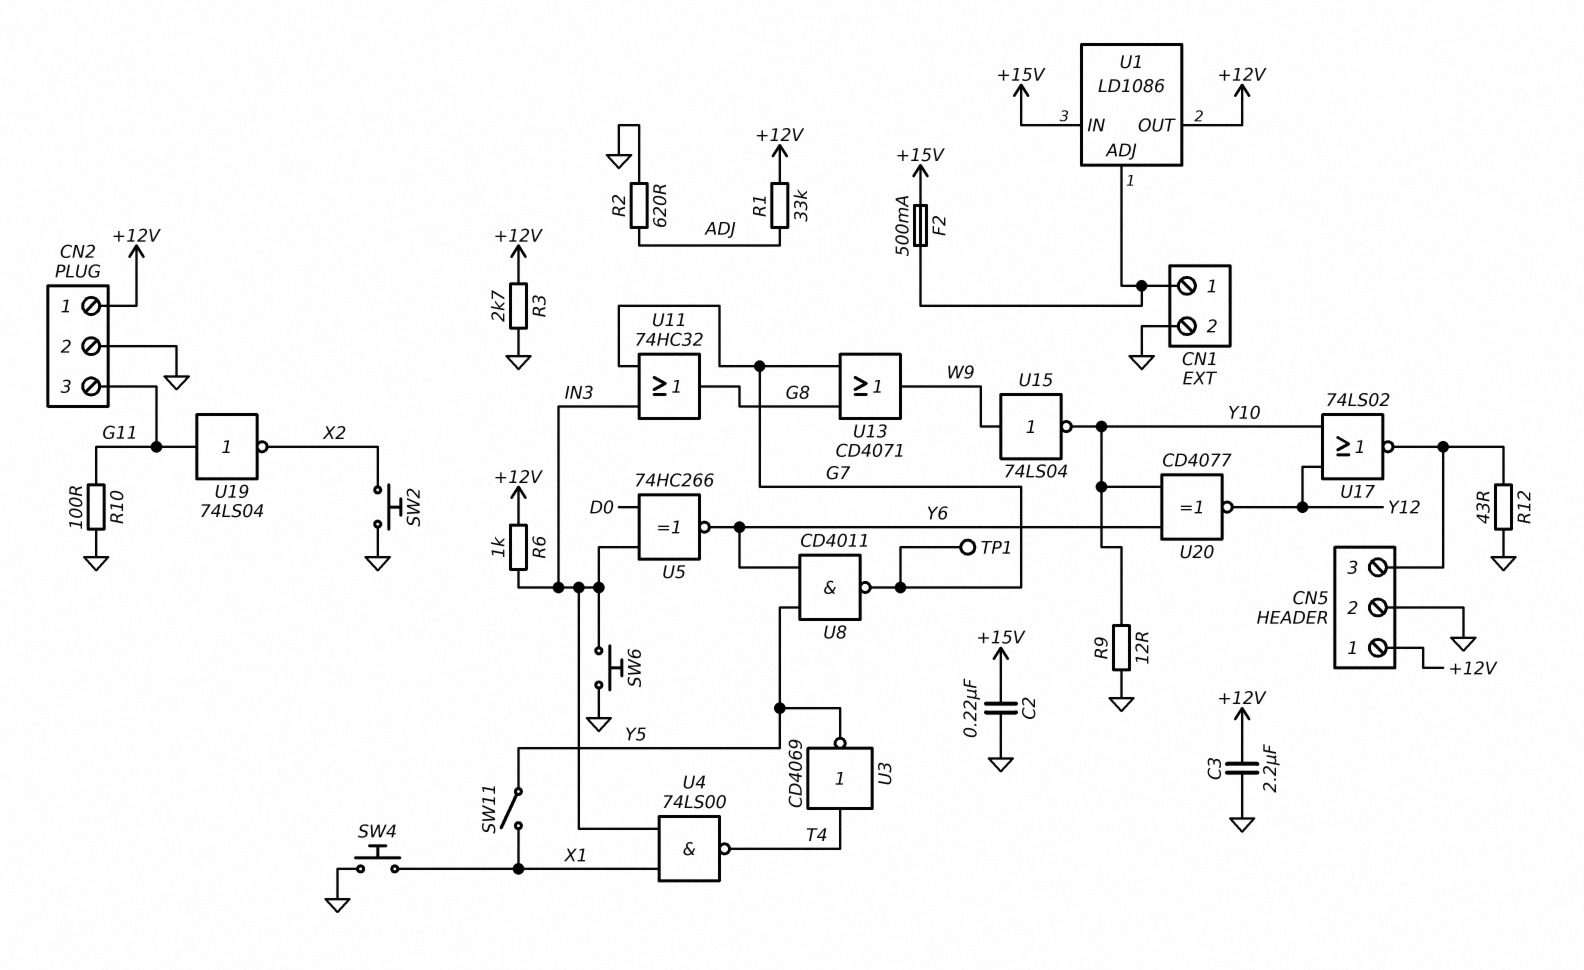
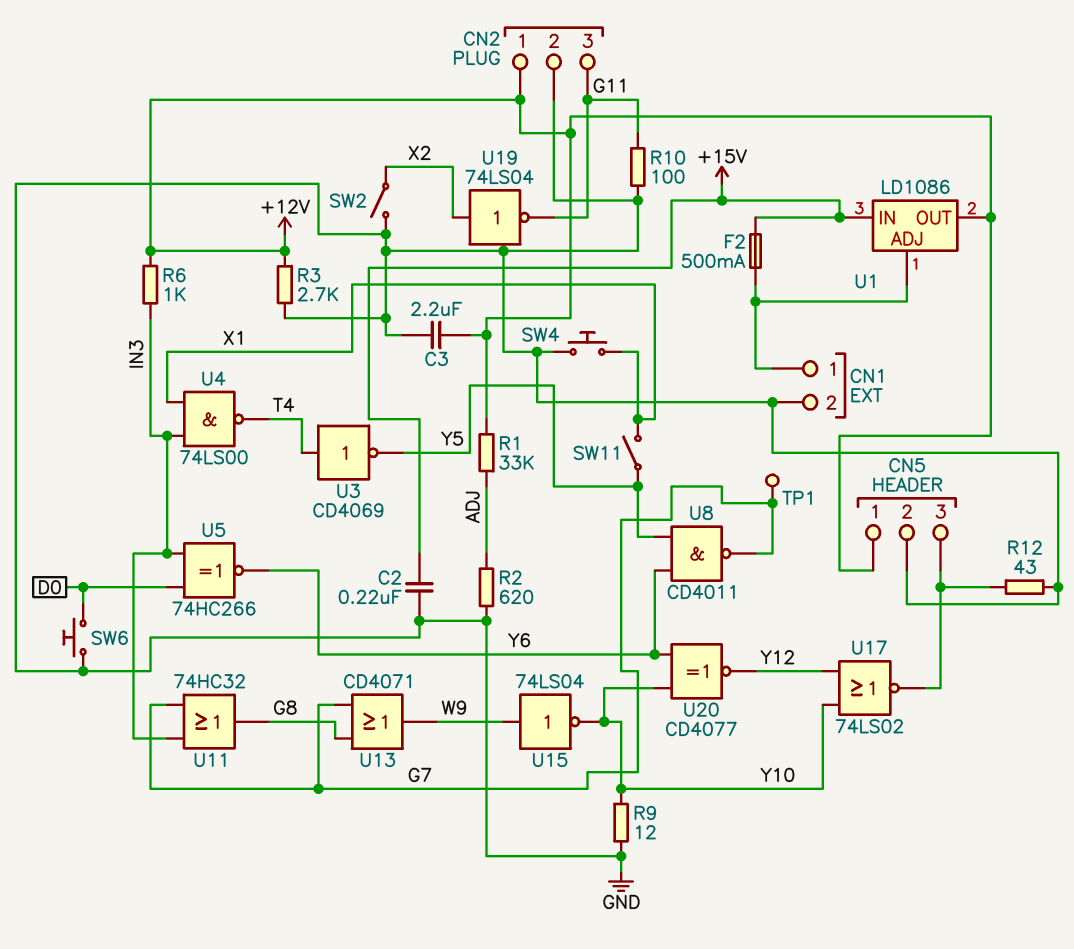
SW2: button (GND, X2) -> switch (GND, X2)
SW6: button (GND, IN3) -> button (D0, GND)
U19: NOT 74LS04 (in G11, out X2) -> NOT 74LS04 (in X2, out G11)

